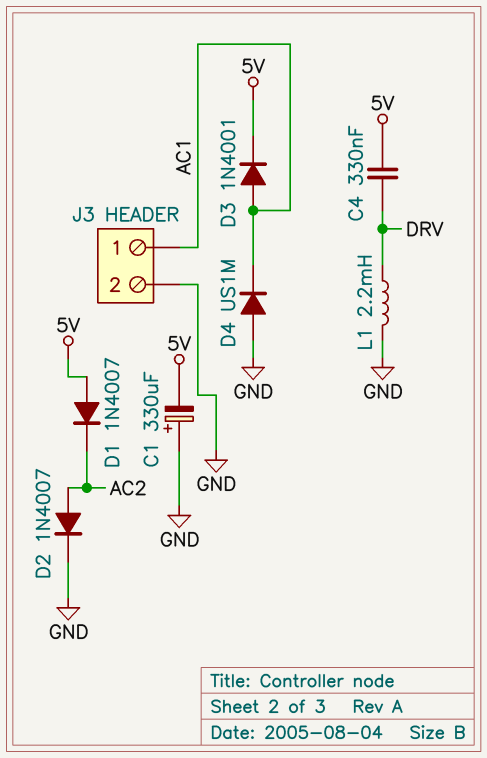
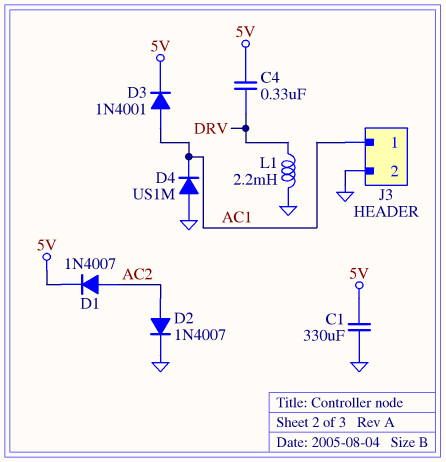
C1: 330uF (plus GND, minus 5V) -> 330uF (5V, GND)
D1: diode 1N4007 (A 5V, K AC2) -> diode 1N4007 (A AC2, K 5V)

